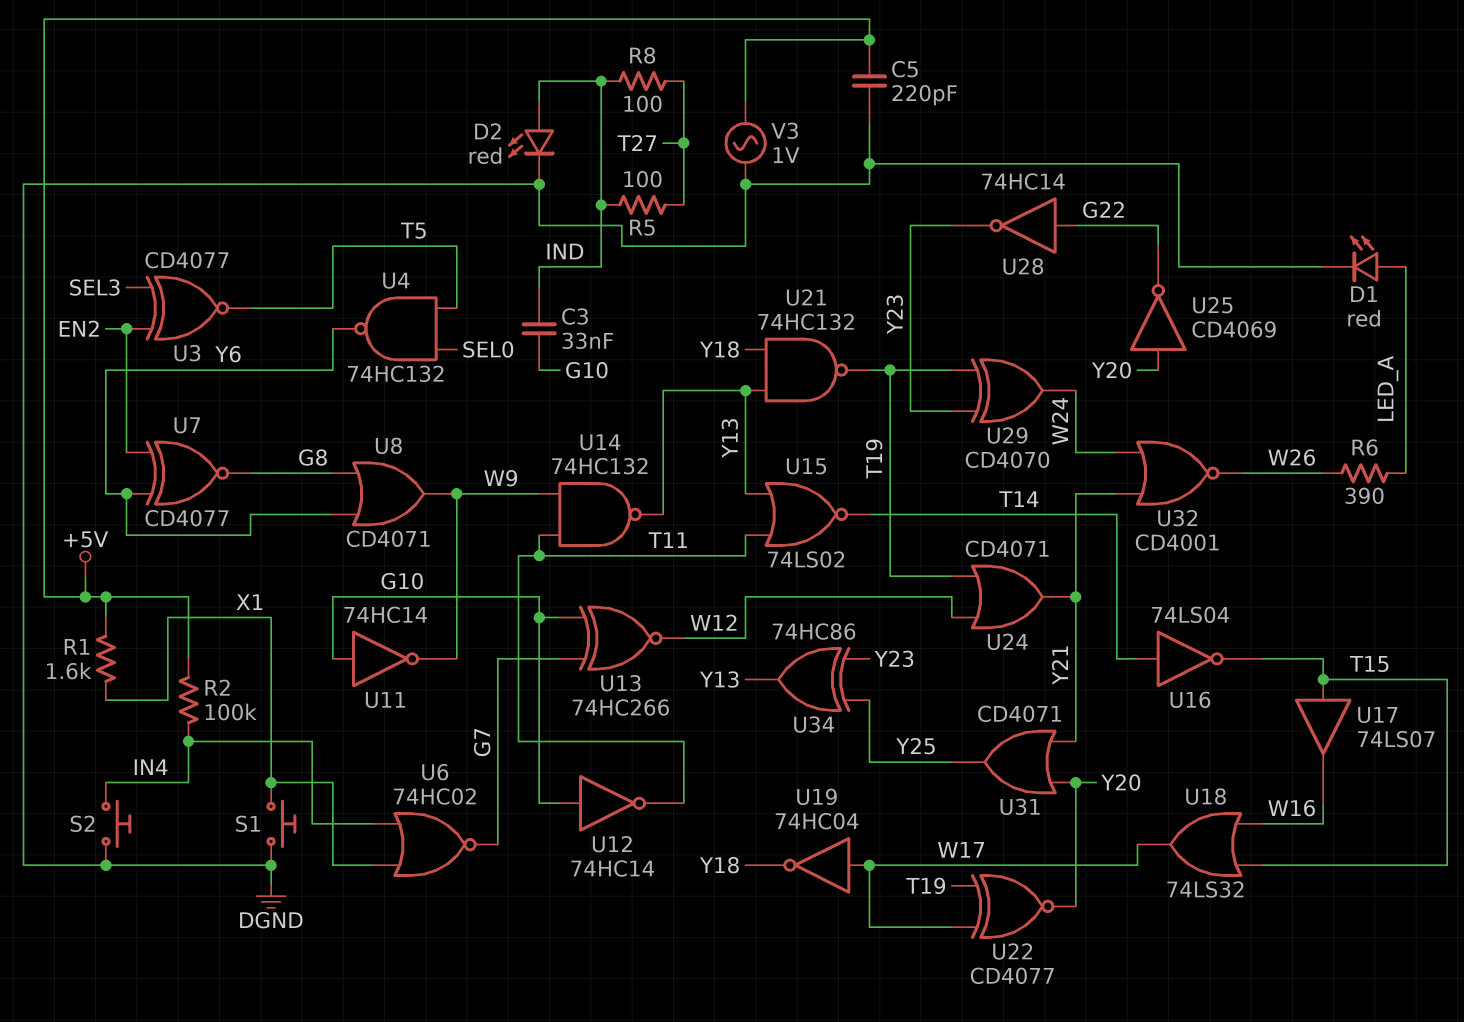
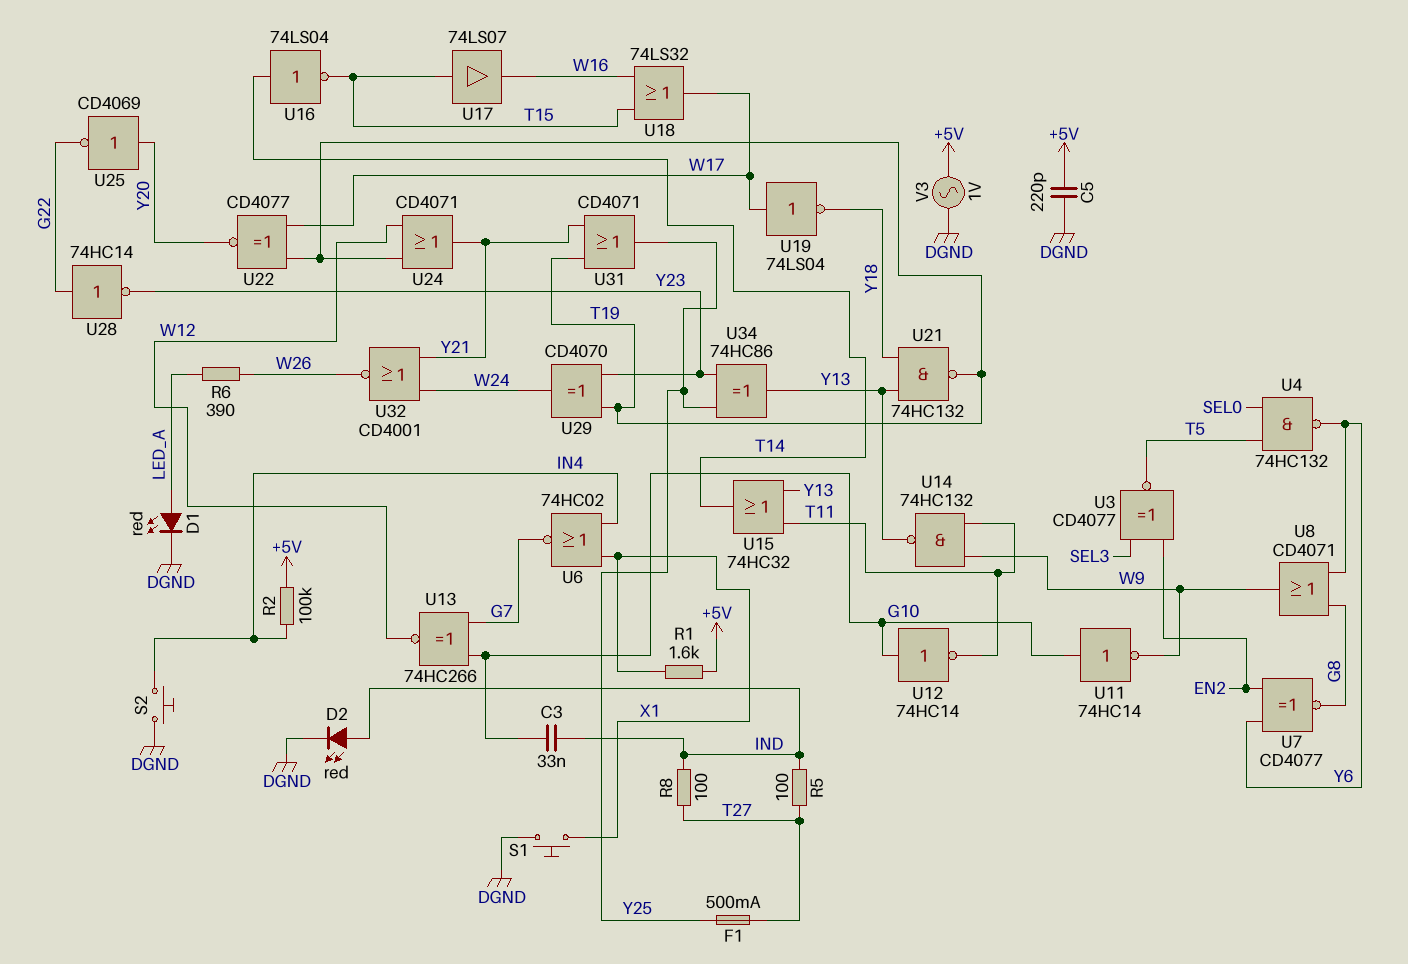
F1: none -> 500mA (T27, Y25)
U15: NOR 74LS02 (in T11, in Y13, out T14) -> OR 74HC32 (in T11, in Y13, out T14)
U19: NOT 74HC04 (in W17, out Y18) -> NOT 74LS04 (in W17, out Y18)
U31: OR CD4071 (in Y20, in Y21, out Y25) -> OR CD4071 (in T19, in Y21, out Y25)

